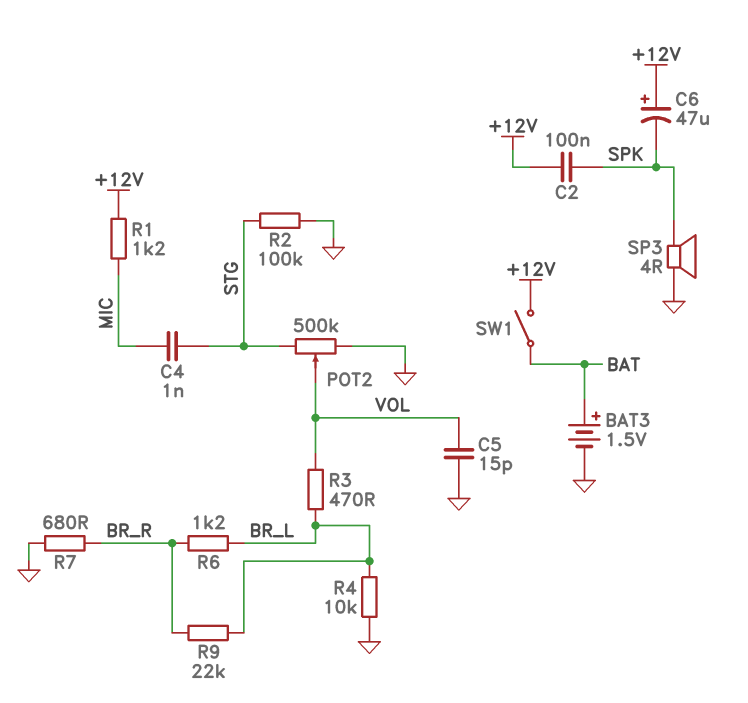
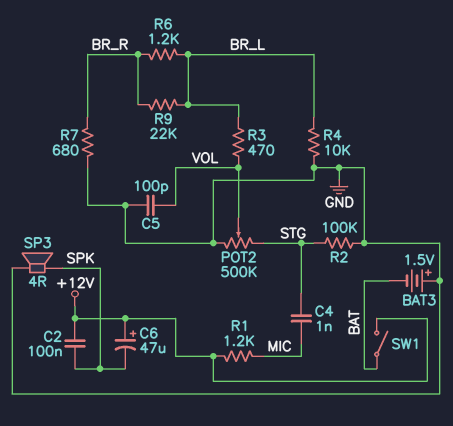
BAT3: 1.5V (plus BAT, minus GND) -> 1.5V (plus GND, minus BAT)
C5: 15pF (GND, VOL) -> 100pF (GND, VOL)

